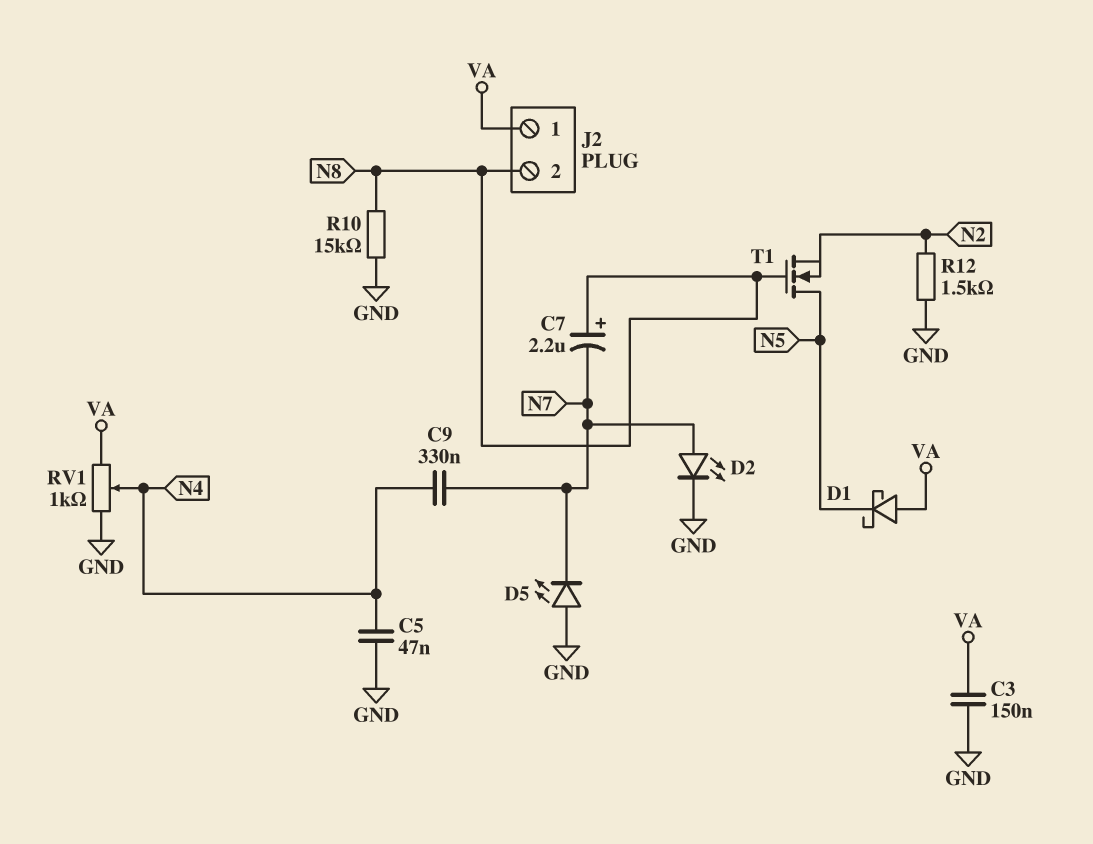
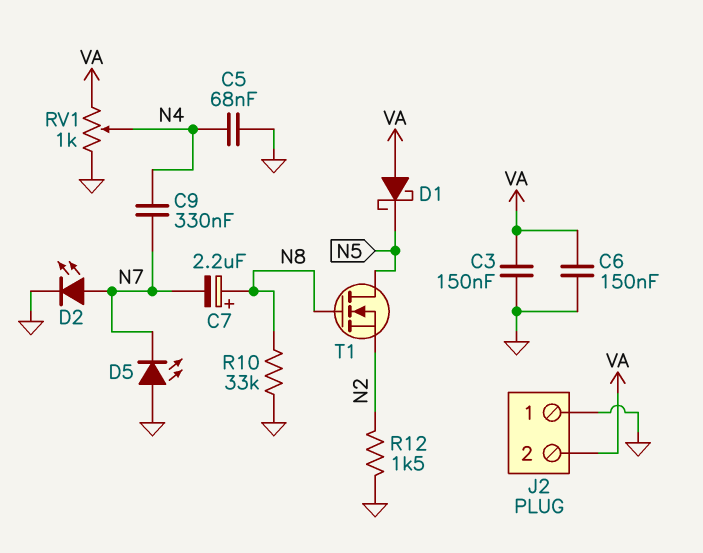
C5: 47nF (GND, N4) -> 68nF (GND, N4)
C6: none -> 150nF (GND, VA)
J2 pin 1: VA -> GND
J2 pin 2: N8 -> VA
R10: 15k (GND, N8) -> 33k (GND, N8)

